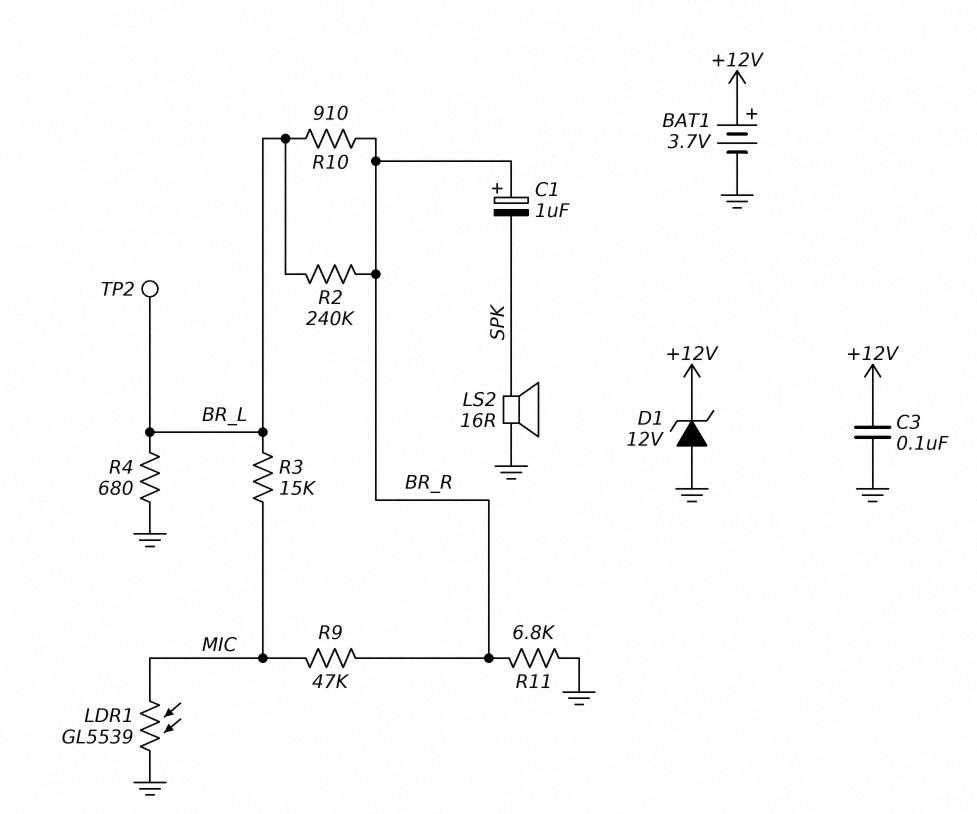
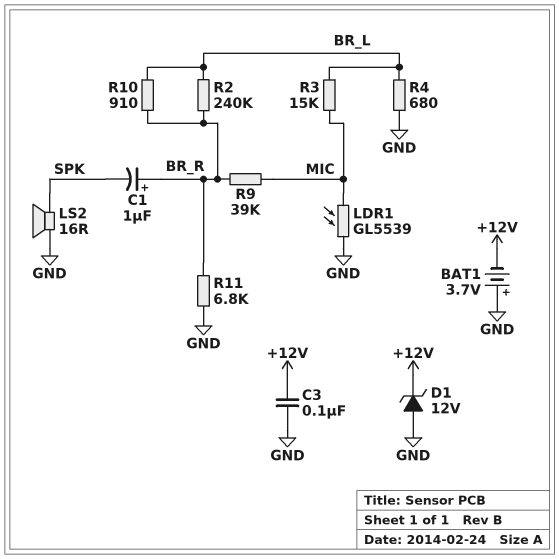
BAT1: 3.7V (plus +12V, minus GND) -> 3.7V (plus GND, minus +12V)
R9: 47k (BR_R, MIC) -> 39k (BR_R, MIC)
TP2: test point (BR_L) -> none

